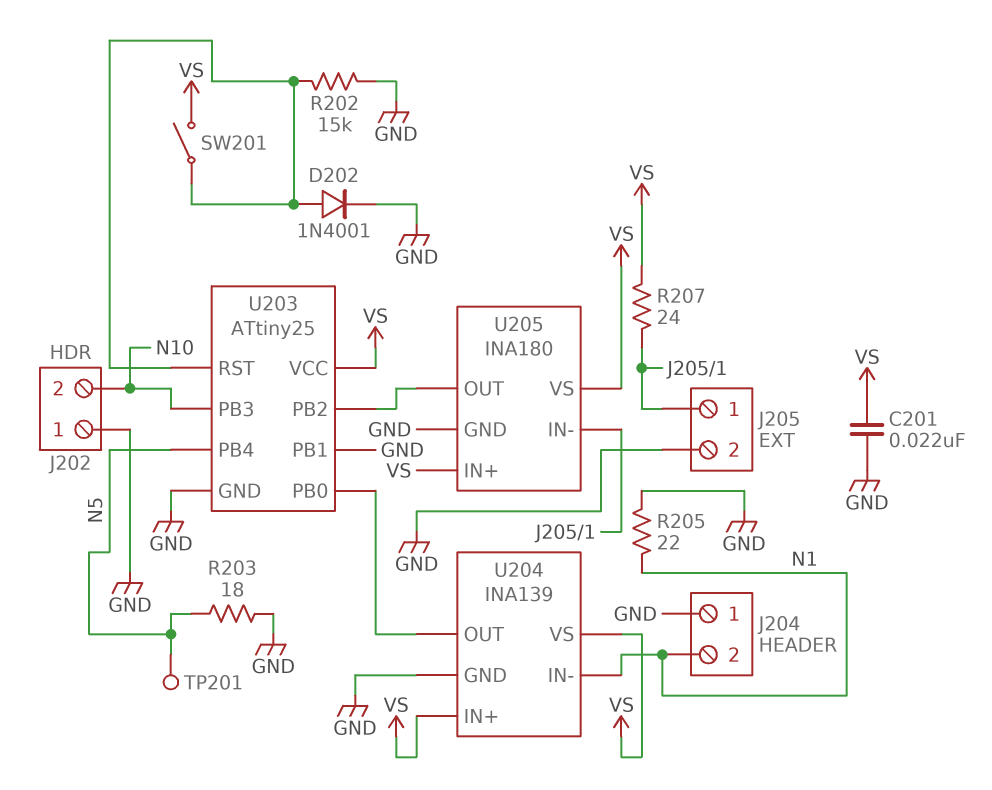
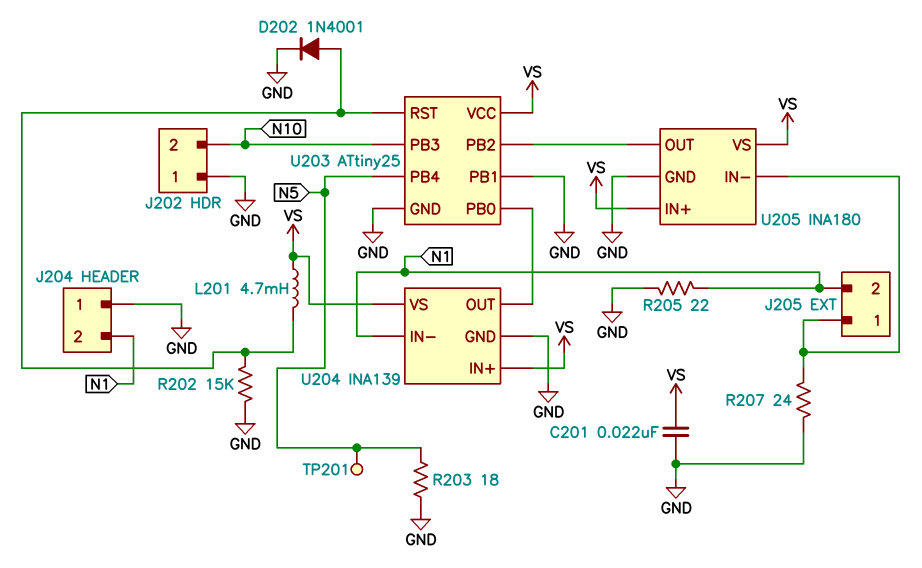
J205 pin 2: GND -> N1
L201: none -> 4.7mH (U203/RST, VS)
R207: 24 (J205/1, VS) -> 24 (GND, J205/1)
SW201: switch (U203/RST, VS) -> none

